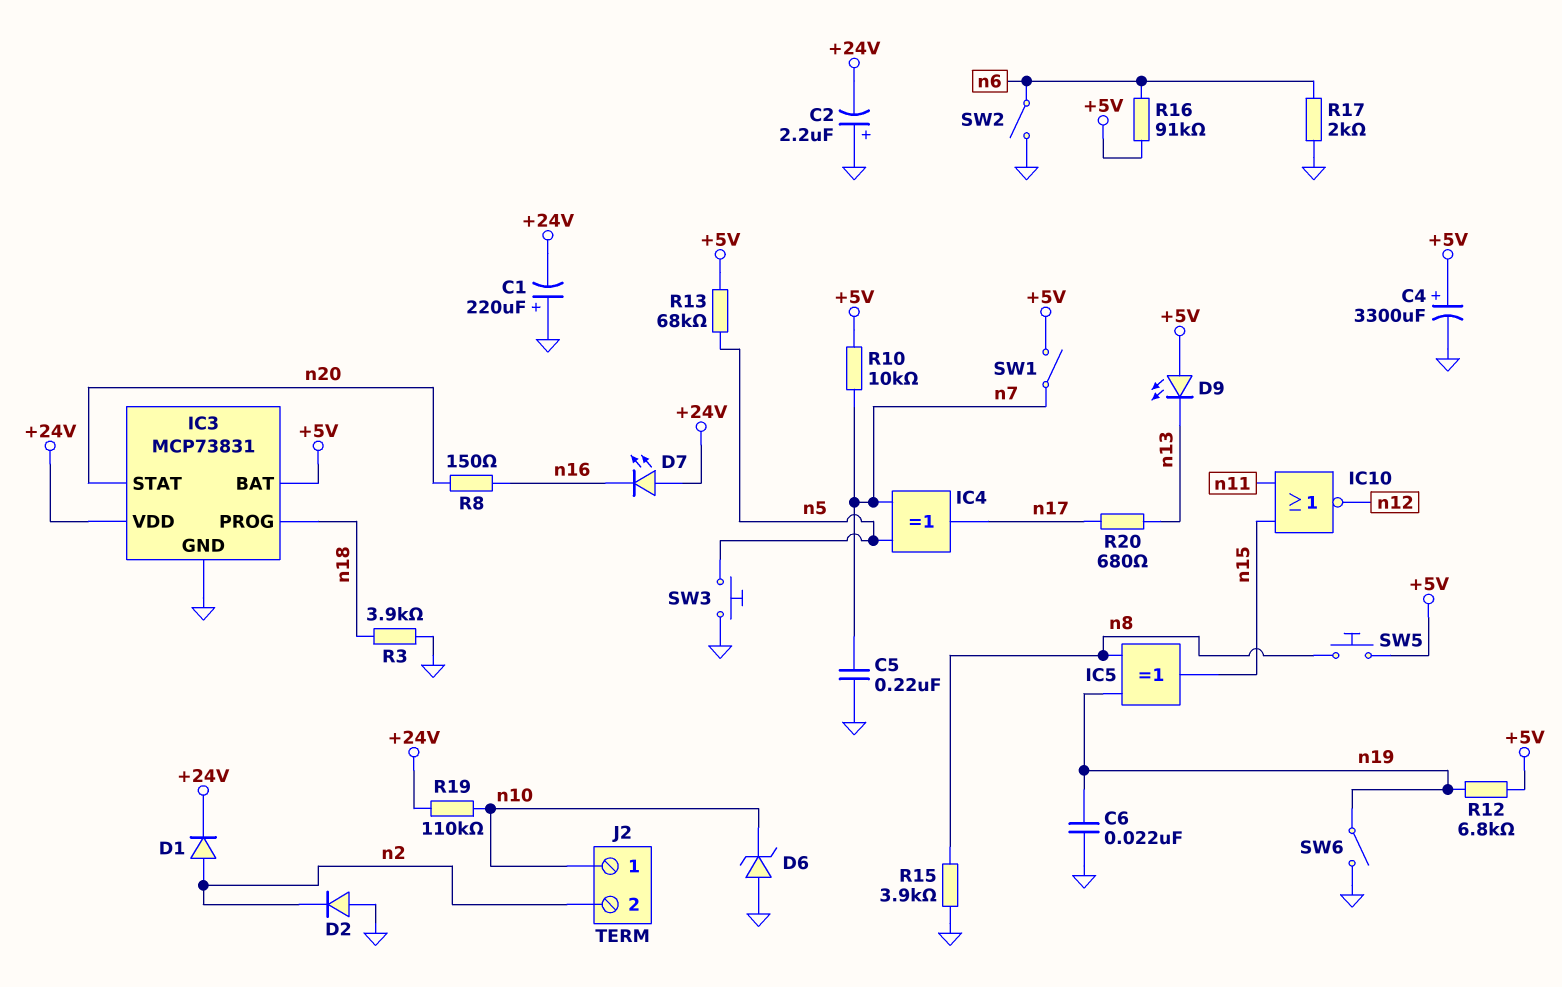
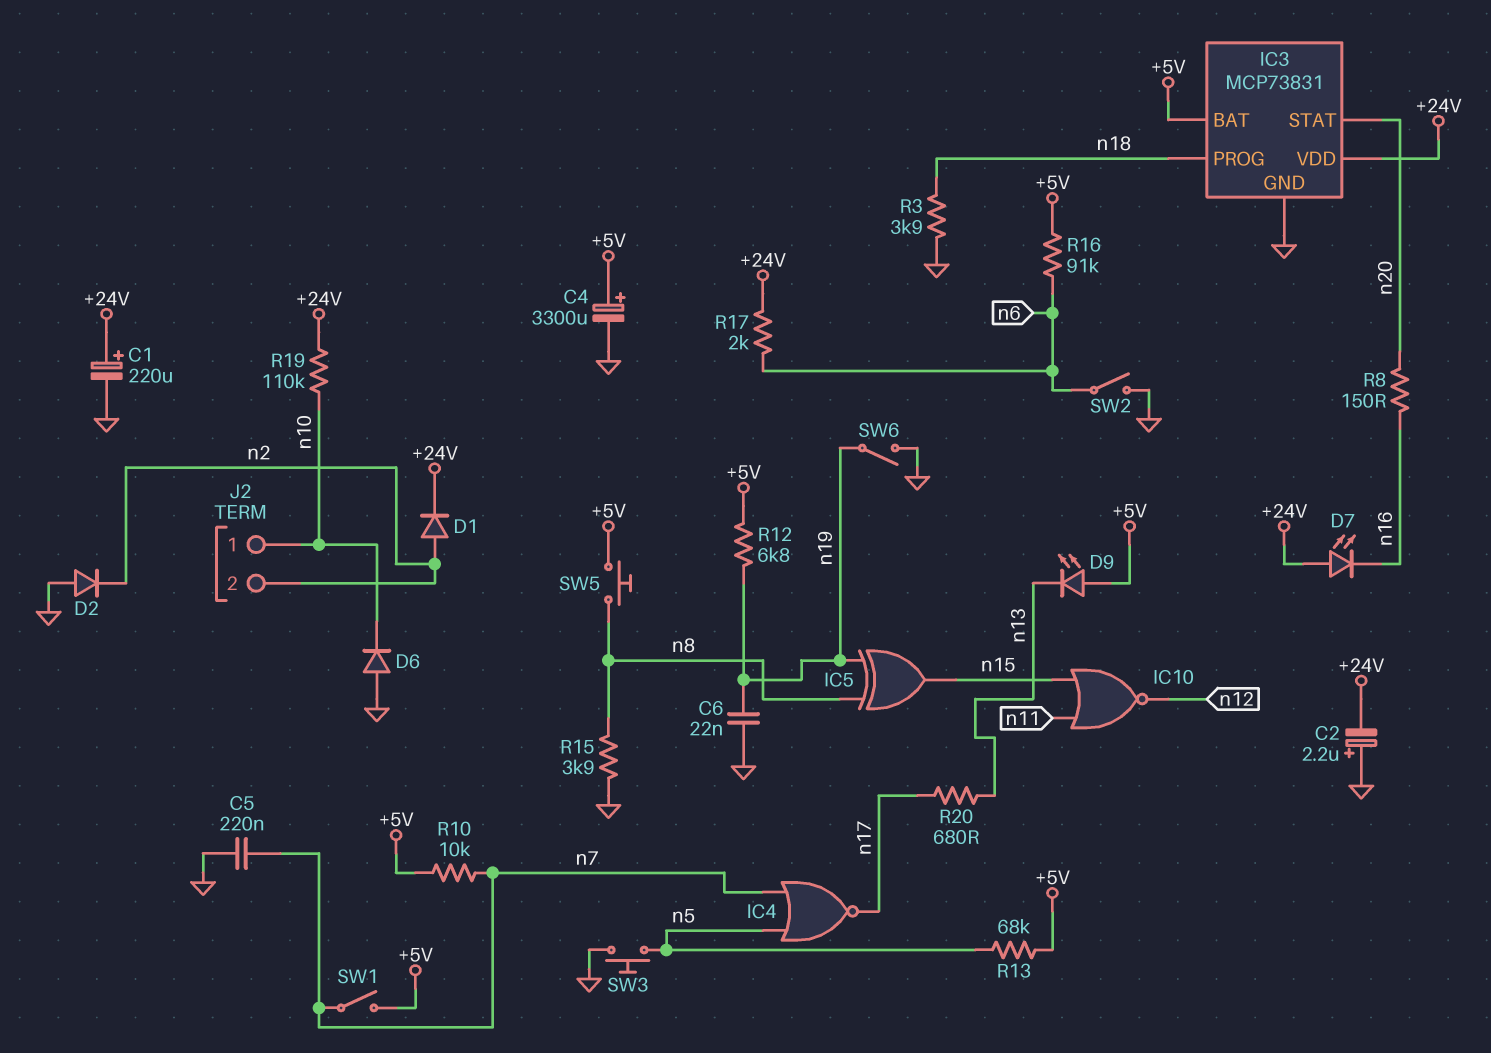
C1: 220uF (plus GND, minus +24V) -> 220uF (plus +24V, minus GND)
D6: zener (A GND, K n10) -> diode (A GND, K n10)
IC4: XOR (in n5, in n7, out n17) -> NOR (in n5, in n7, out n17)
R17: 2k (GND, n6) -> 2k (+24V, n6)

